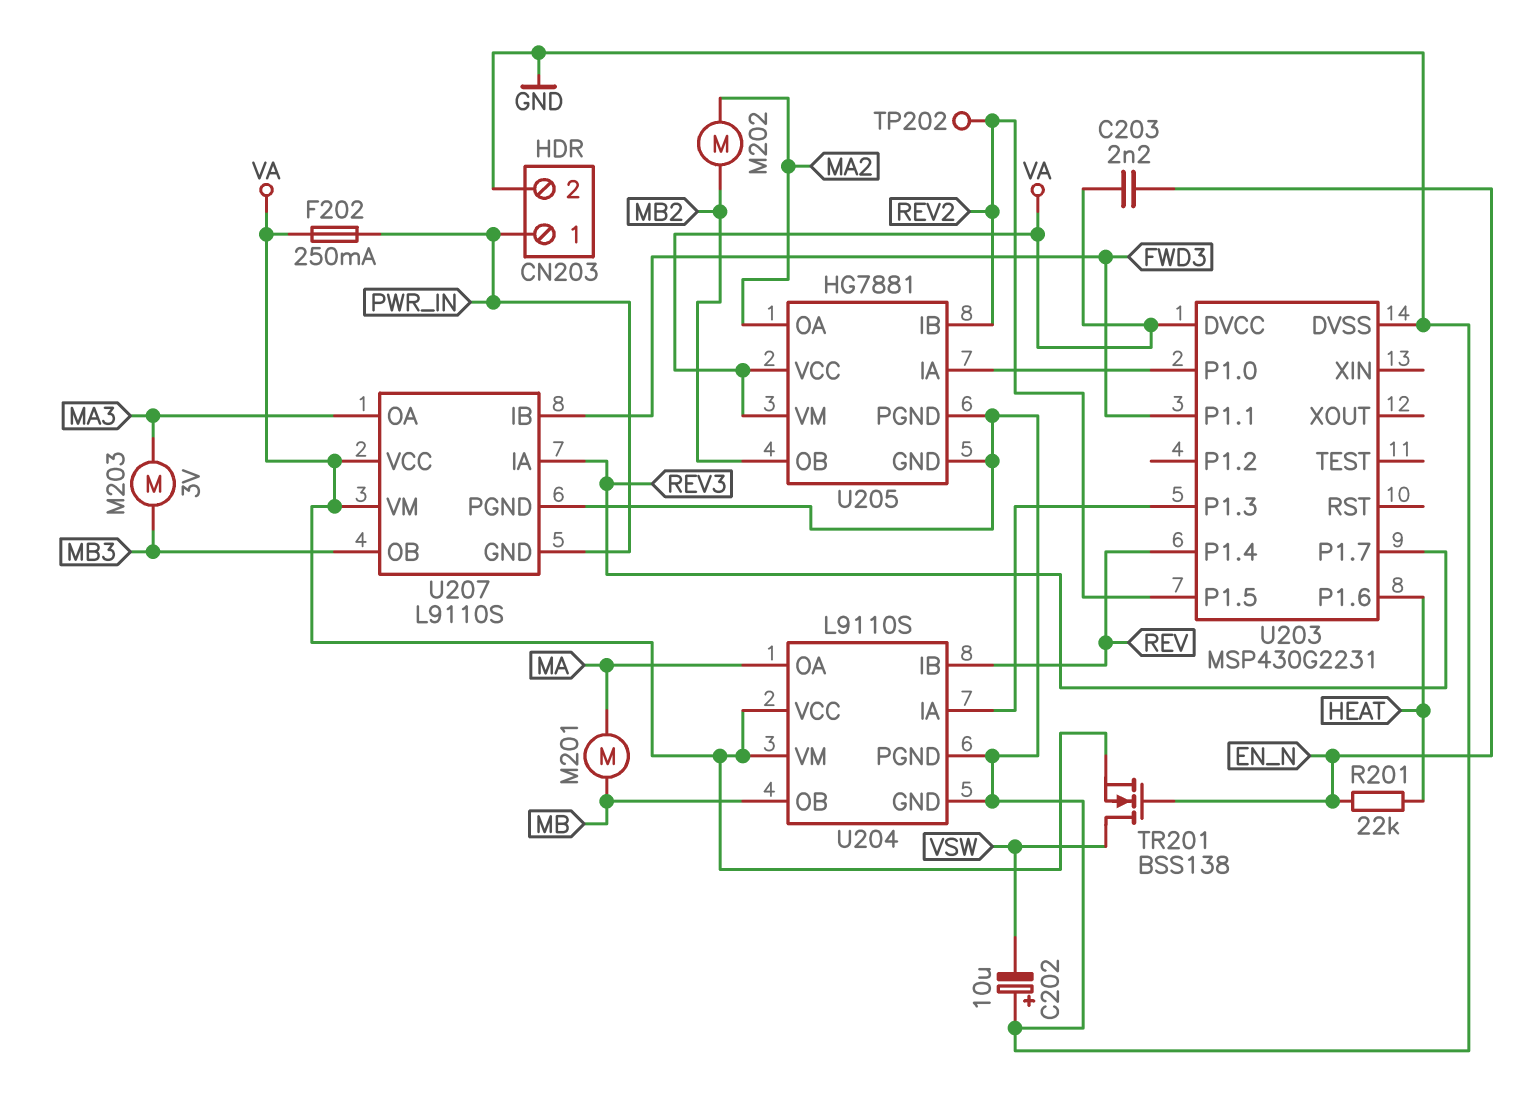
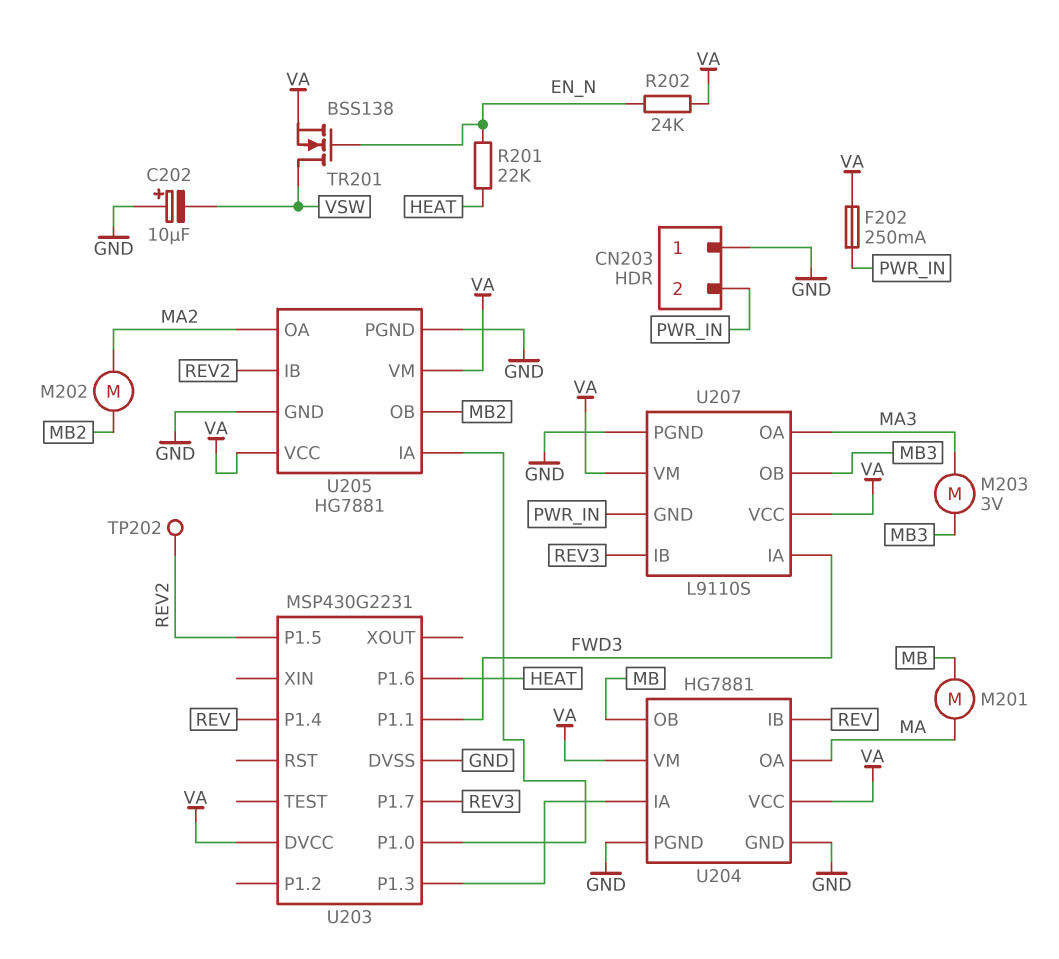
C203: 2.2nF (EN_N, VA) -> none
CN203 pin 1: PWR_IN -> GND
CN203 pin 2: GND -> PWR_IN
R202: none -> 24k (EN_N, VA)
U204: L9110S -> HG7881
U207 pin IA: REV3 -> FWD3
U207 pin IB: FWD3 -> REV3

